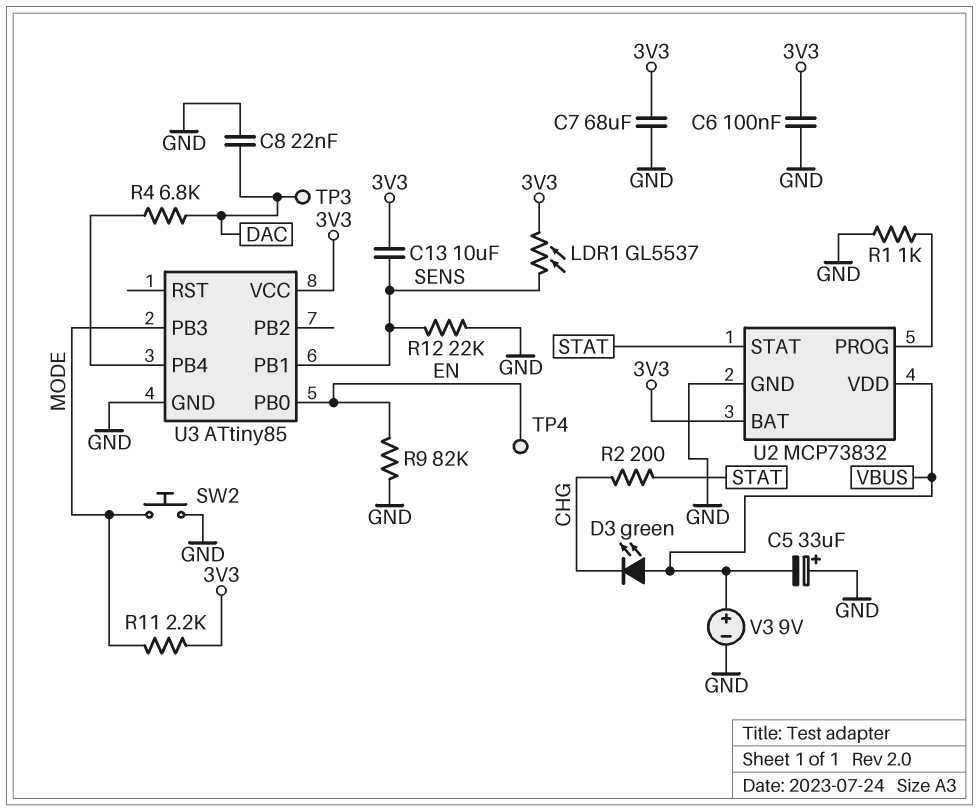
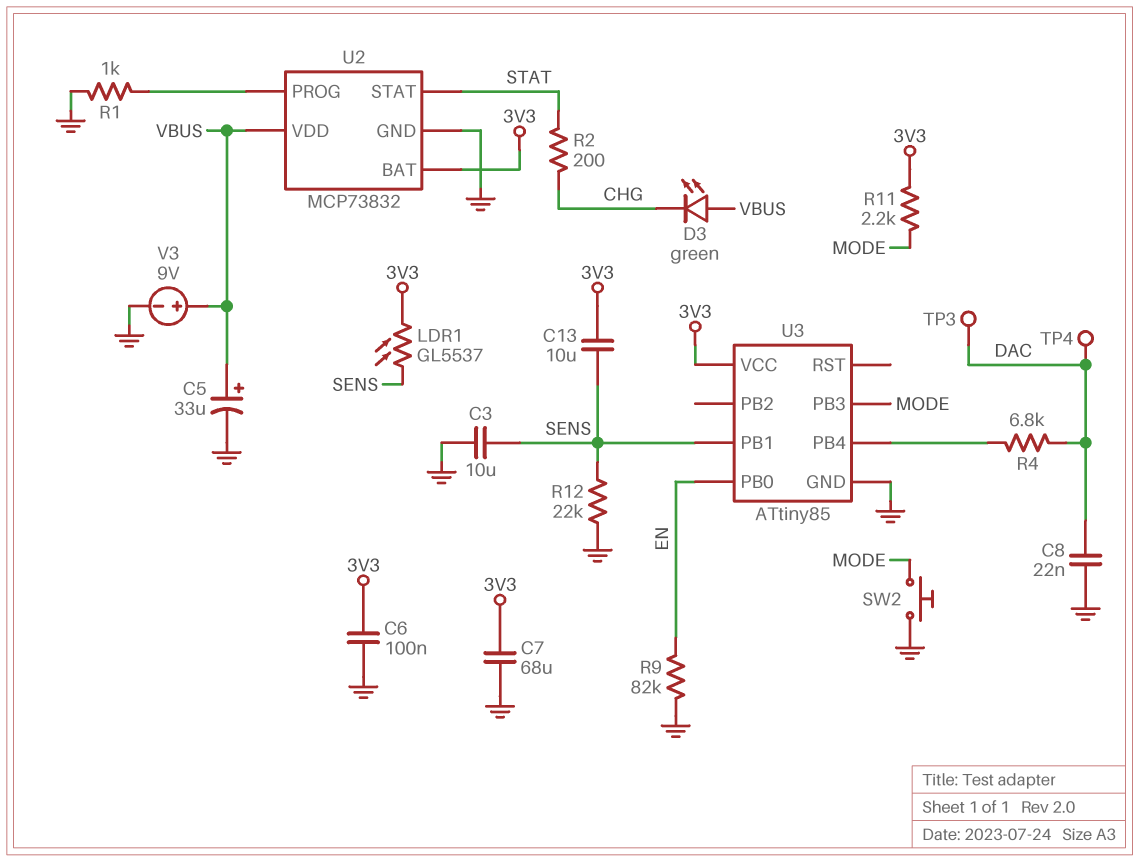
C3: none -> 10uF (GND, SENS)
C5: 33uF (plus GND, minus VBUS) -> 33uF (plus VBUS, minus GND)
TP4: test point (EN) -> test point (DAC)

